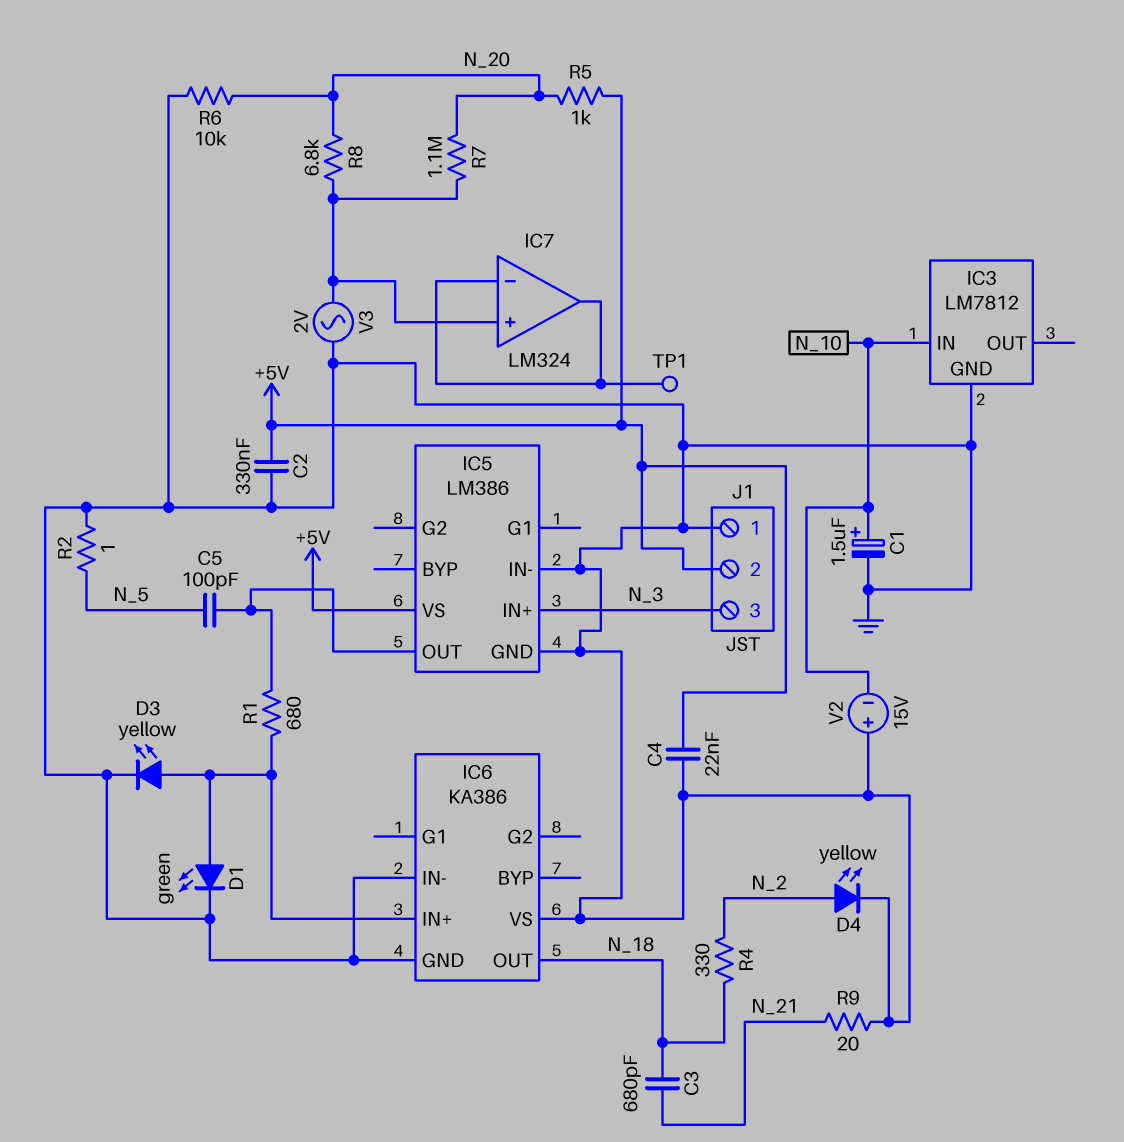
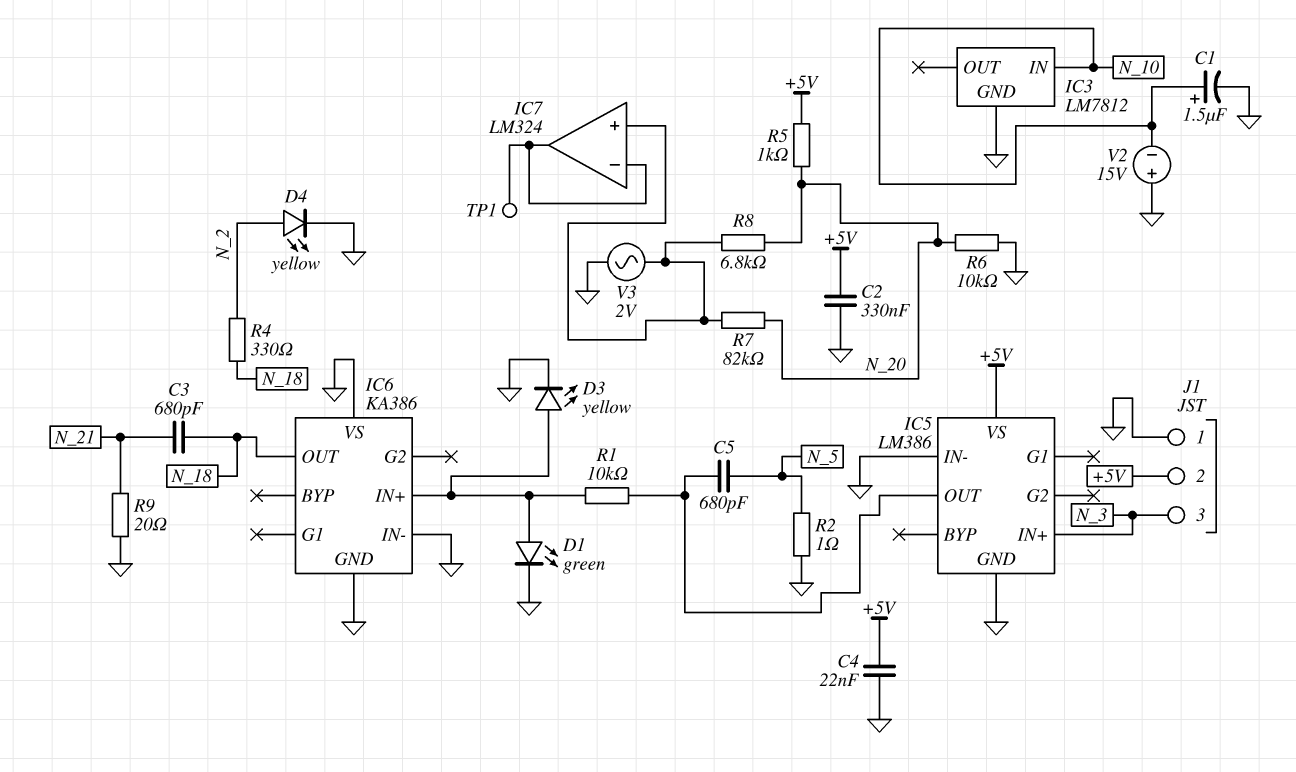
C5: 100pF (IC5/OUT, N_5) -> 680pF (IC5/OUT, N_5)
R1: 680 (IC5/OUT, IC6/IN+) -> 10k (IC5/OUT, IC6/IN+)
R7: 1.1M (IC7/in+, N_20) -> 82k (IC7/in+, N_20)

